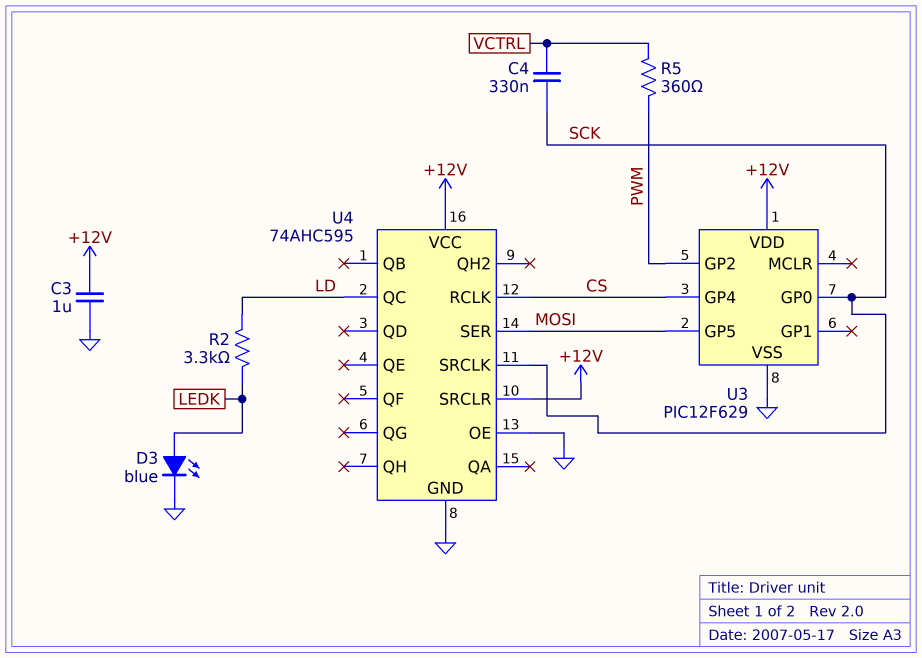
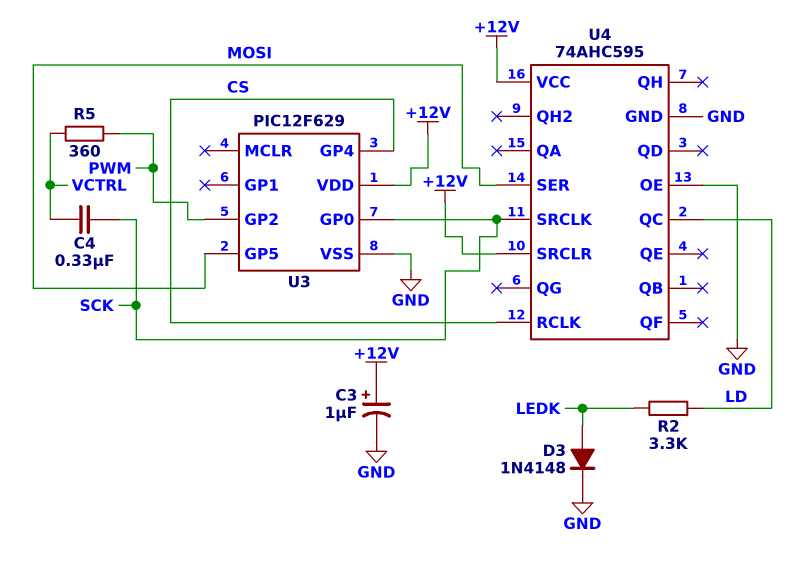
C3: 1uF (+12V, GND) -> 1uF (plus +12V, minus GND)
D3: LED blue (A LEDK, K GND) -> diode 1N4148 (A LEDK, K GND)

